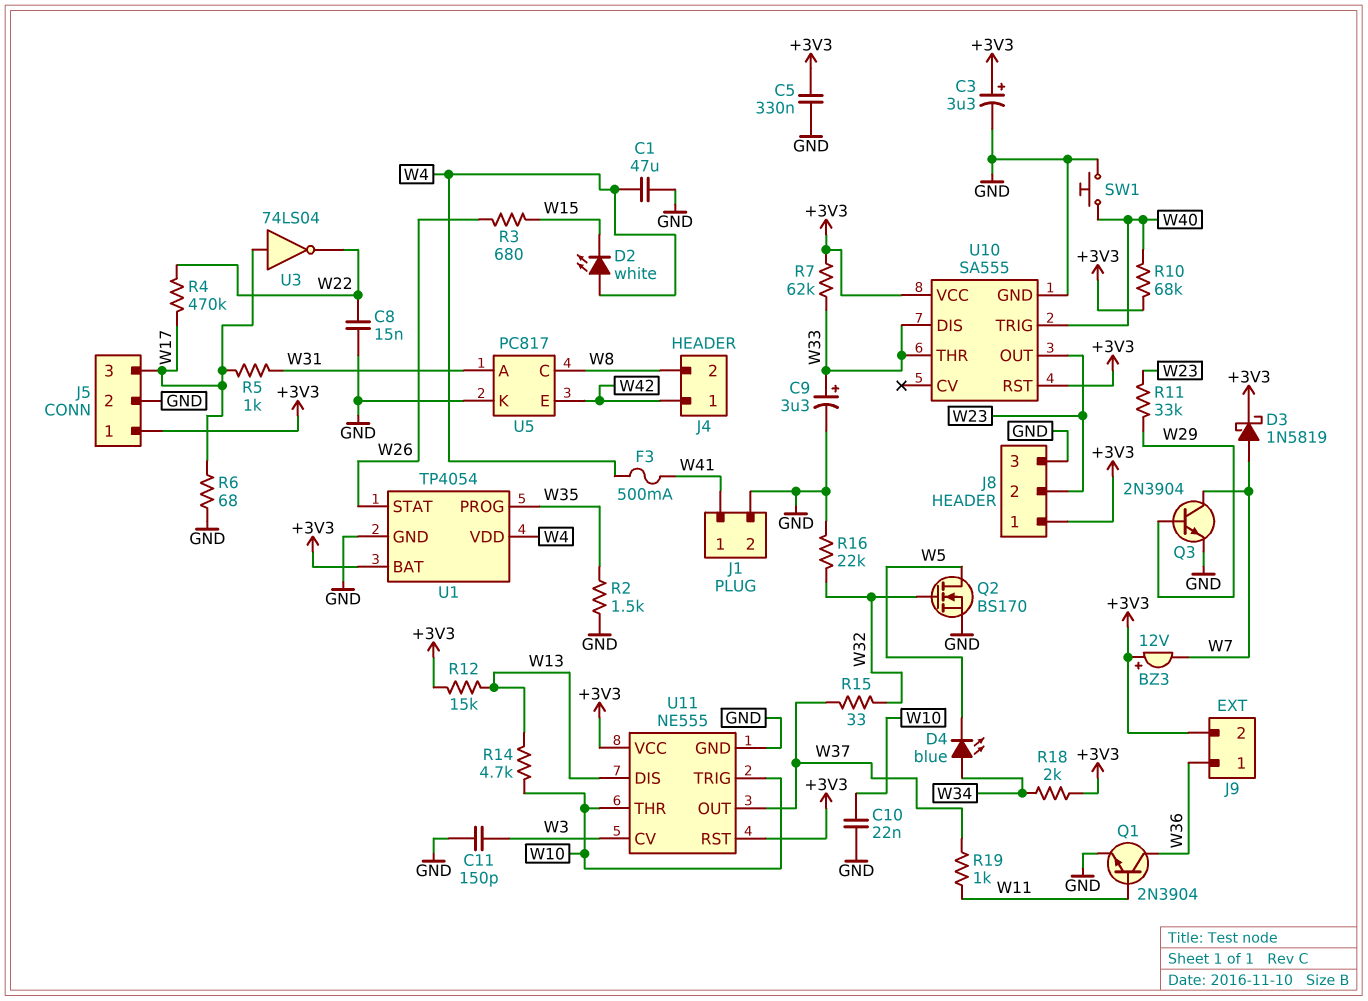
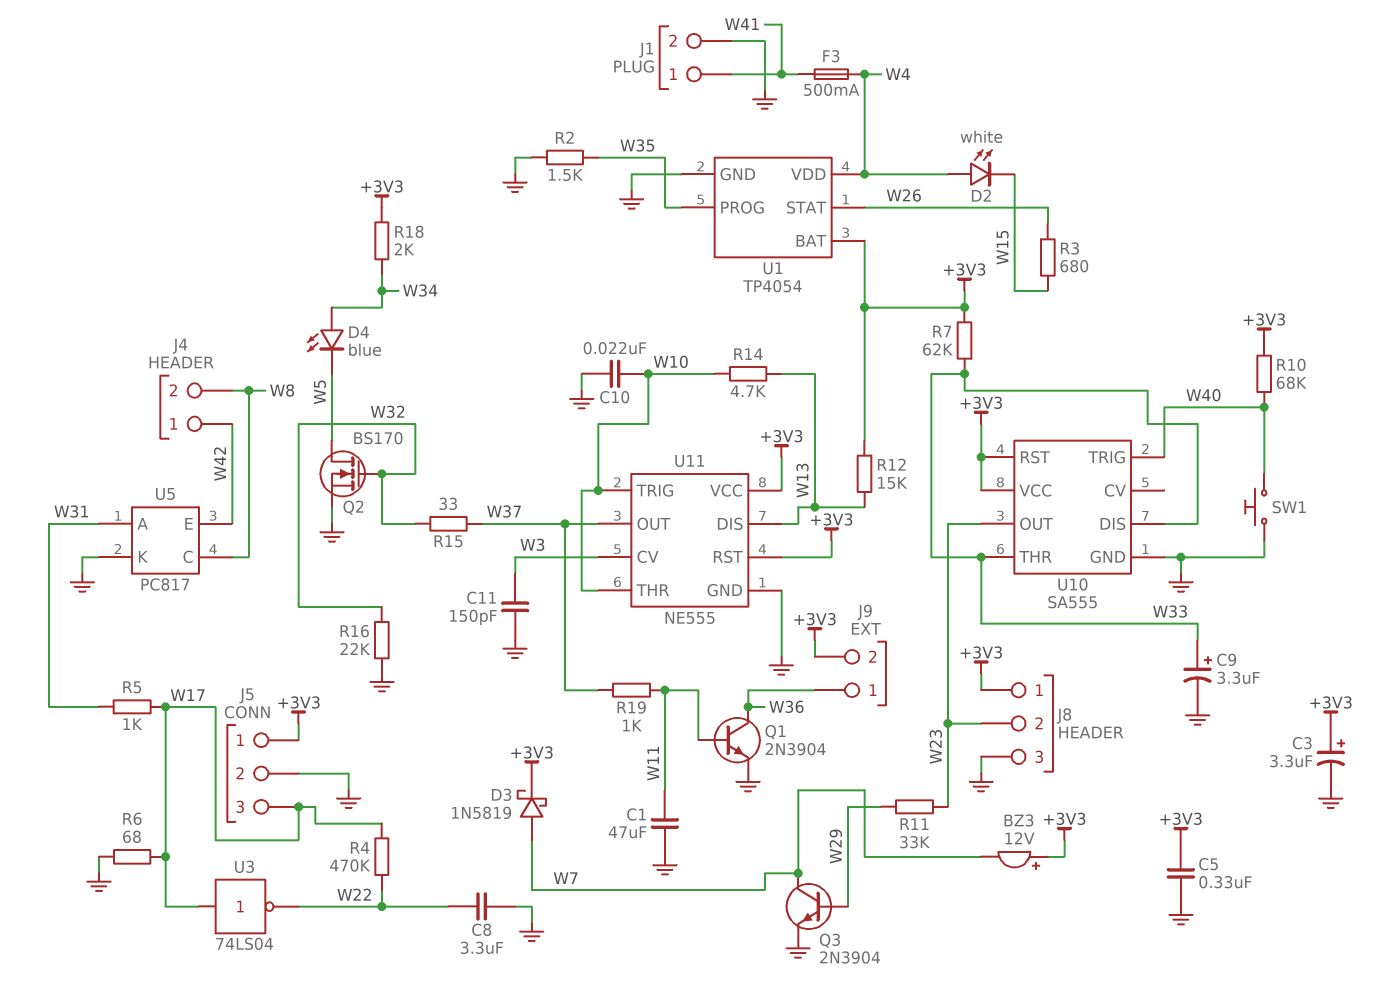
C1: 47uF (GND, W4) -> 47uF (GND, W11)
C8: 15nF (GND, W22) -> 3.3uF (GND, W22)

